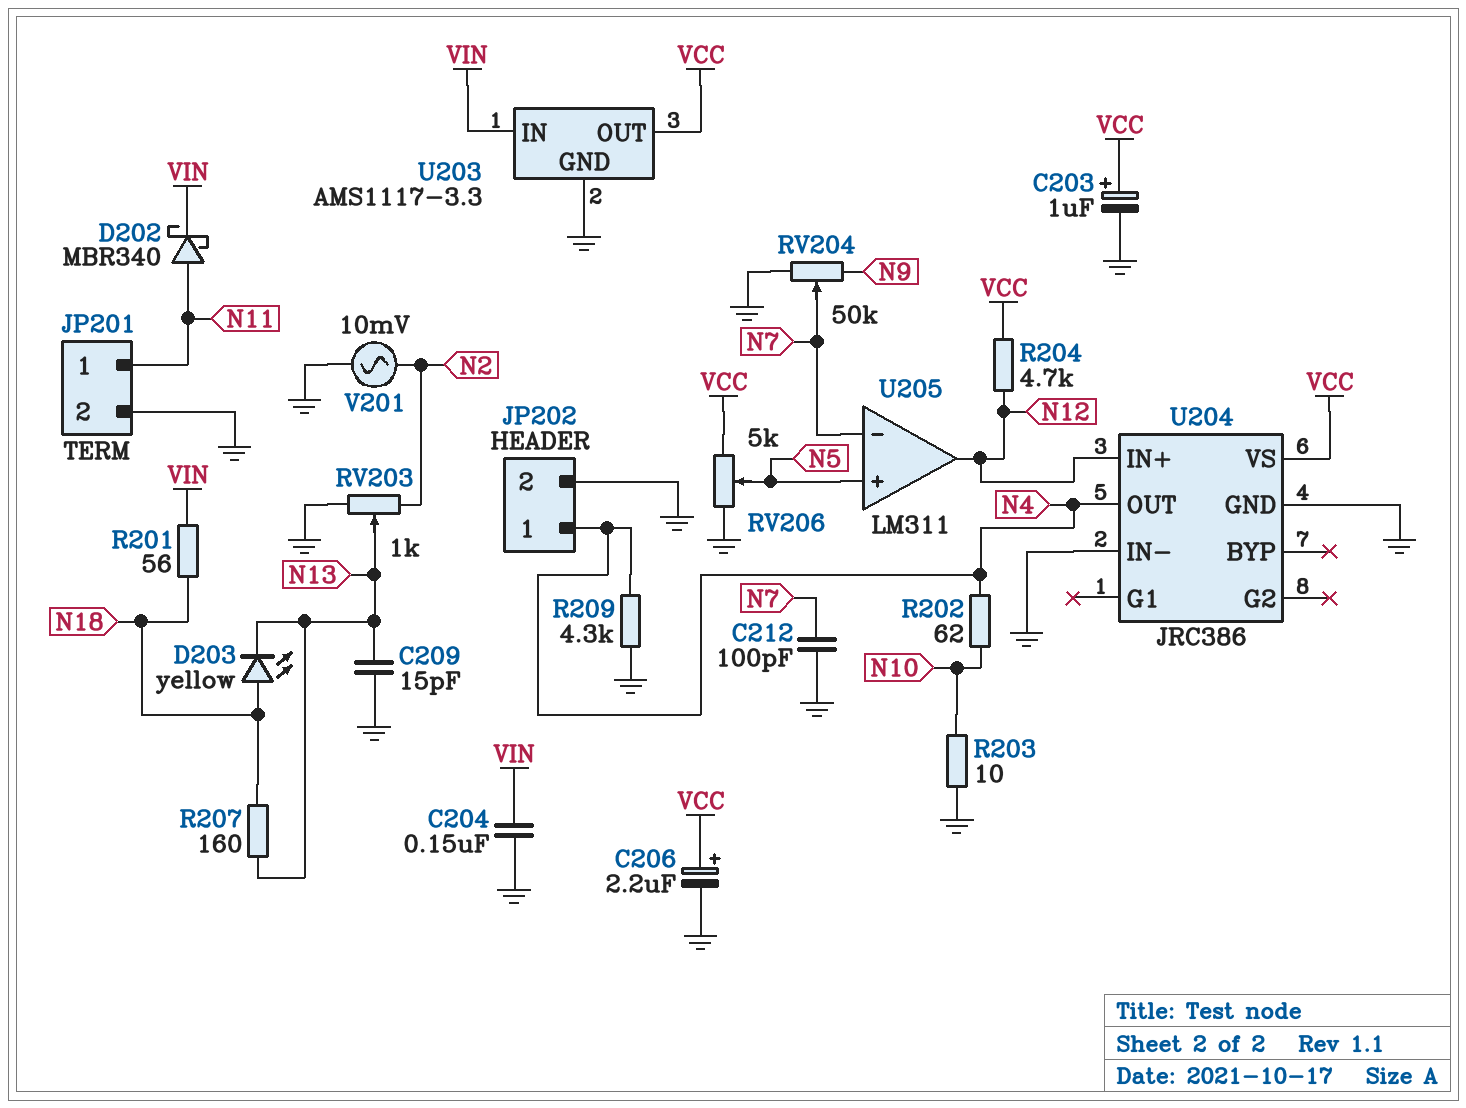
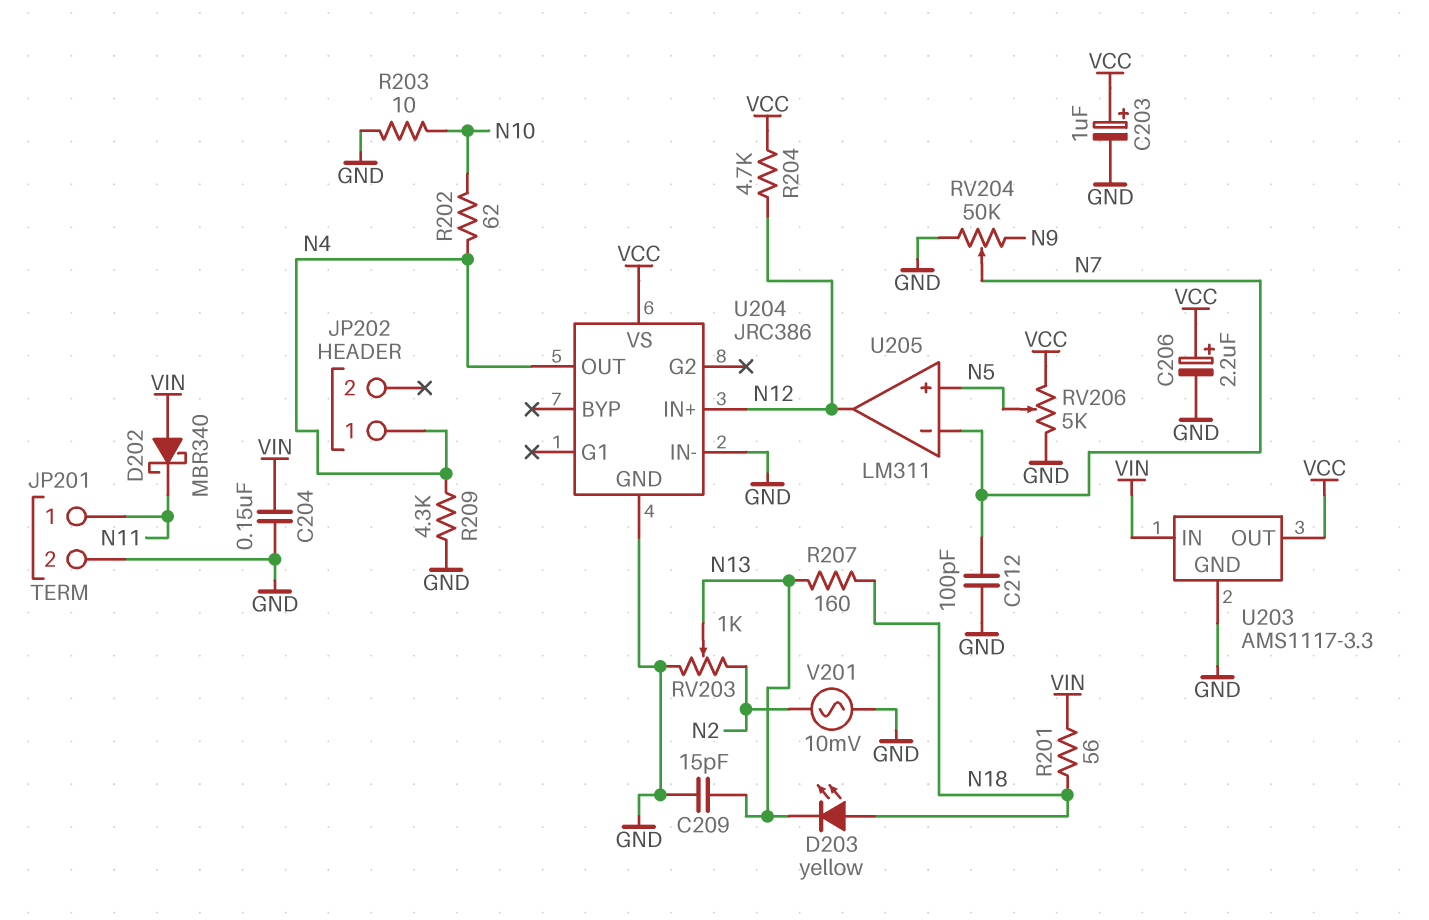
D202: schottky MBR340 (A N11, K VIN) -> schottky MBR340 (A VIN, K N11)
JP202 pin 2: GND -> none

